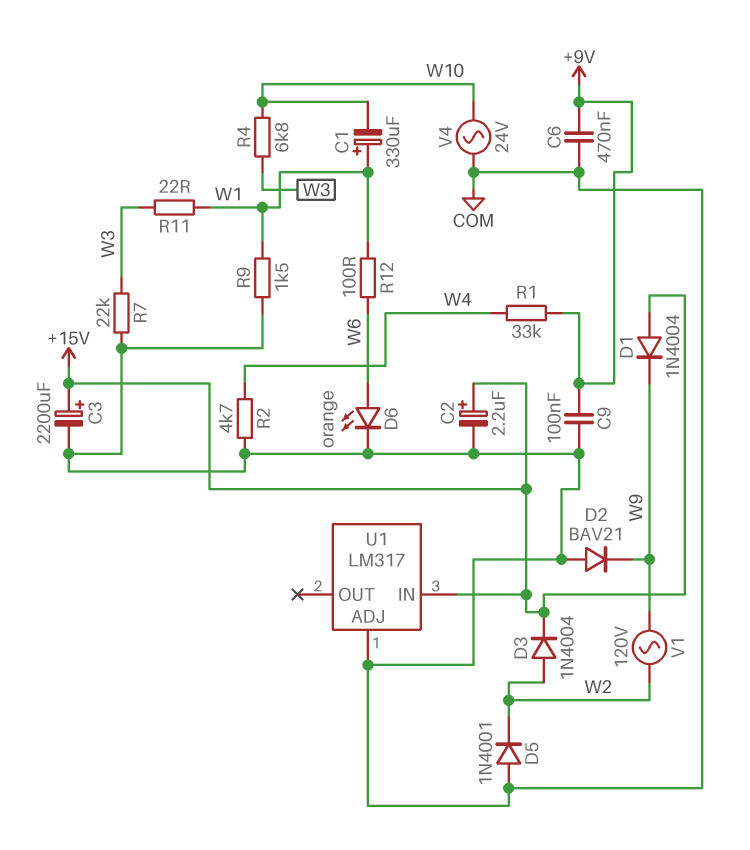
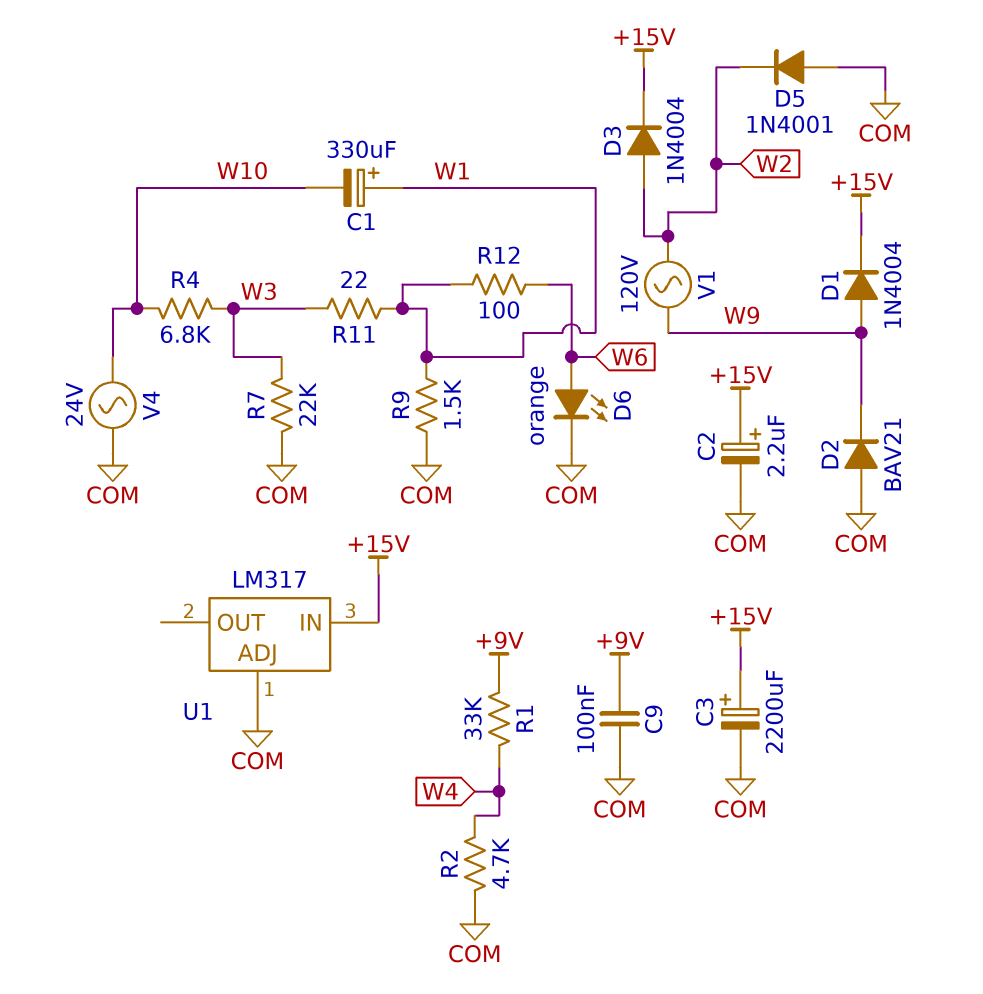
C6: 470nF (+9V, COM) -> none
D1: diode 1N4004 (A +15V, K W9) -> diode 1N4004 (A W9, K +15V)

